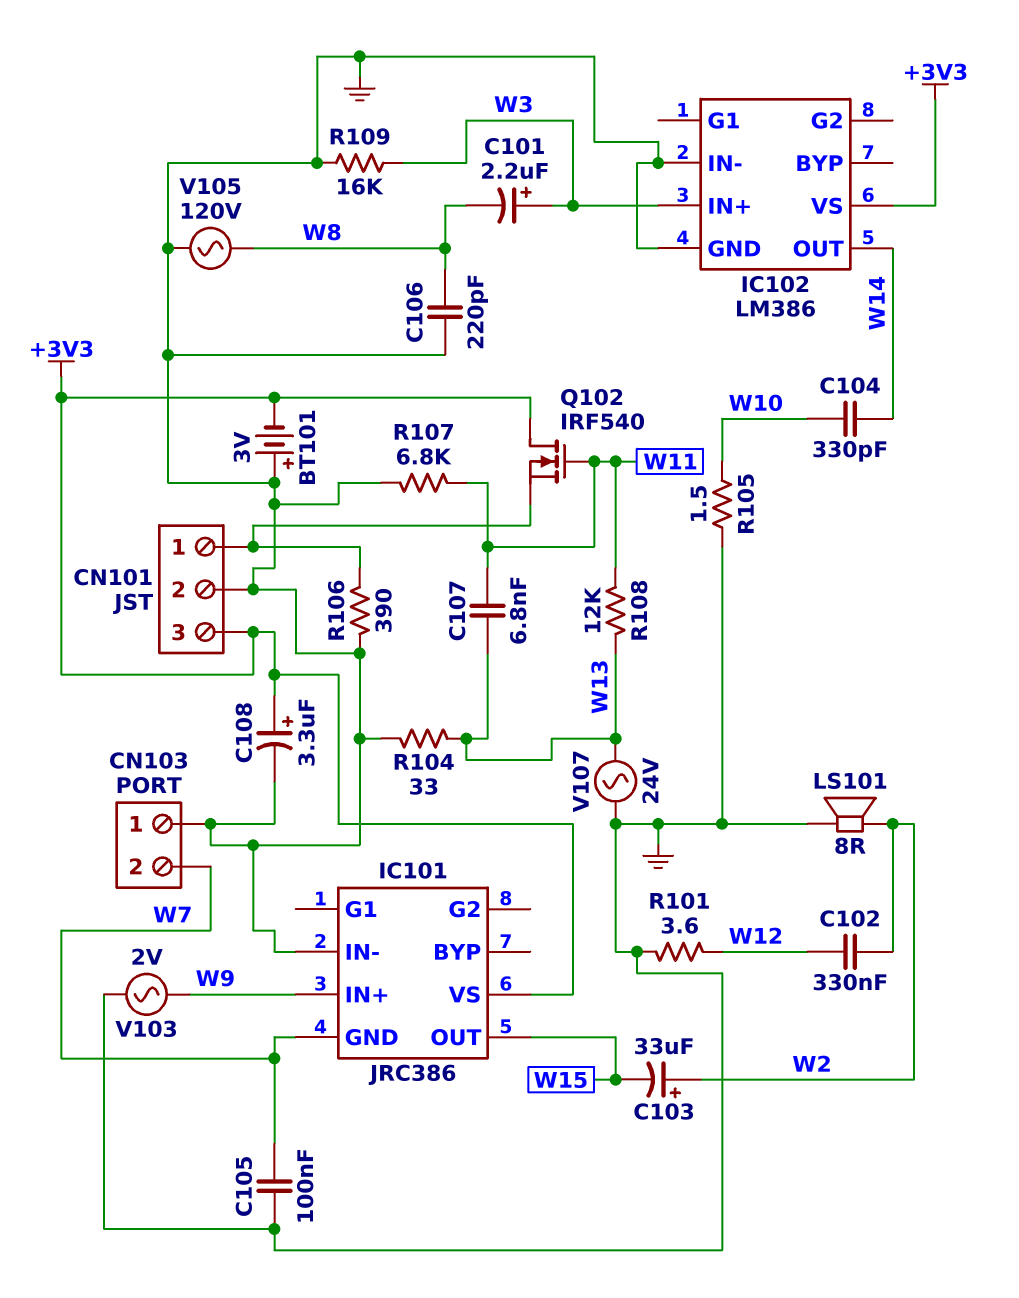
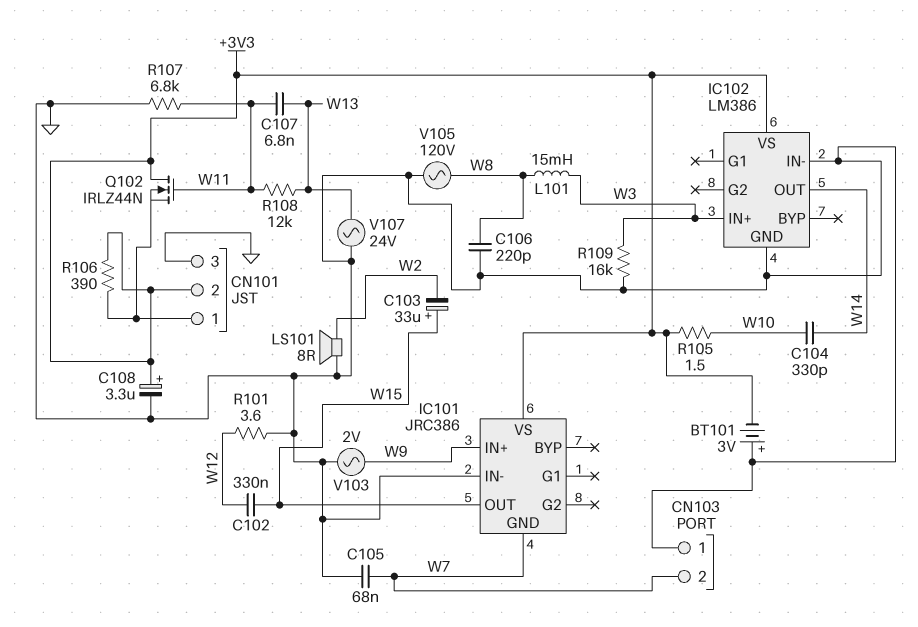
C101: 2.2uF (plus W3, minus W8) -> none
C102: 330nF (W2, W12) -> 330nF (W12, W15)
C103: 33uF (plus W2, minus W15) -> 33uF (plus W15, minus W2)
C105: 100nF (GND, W7) -> 68nF (GND, W7)
CN101 pin 2: GND -> +3V3
CN101 pin 3: +3V3 -> GND
L101: none -> 15mH (W3, W8)
Q102: NMOS IRF540 (G W11, D +3V3, S CN101/1) -> NMOS IRLZ44N (G W11, D +3V3, S CN101/1)
R104: 33 (GND, W13) -> none
R105: 1.5 (GND, W10) -> 1.5 (+3V3, W10)
R106: 390 (CN101/1, GND) -> 390 (+3V3, CN101/1)

